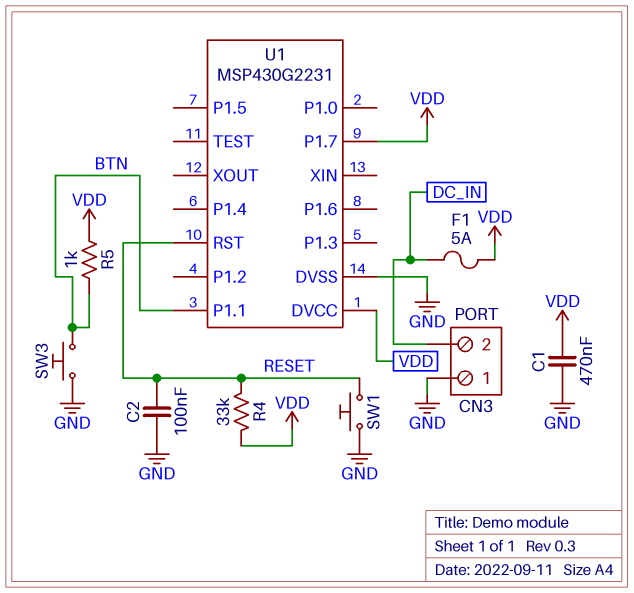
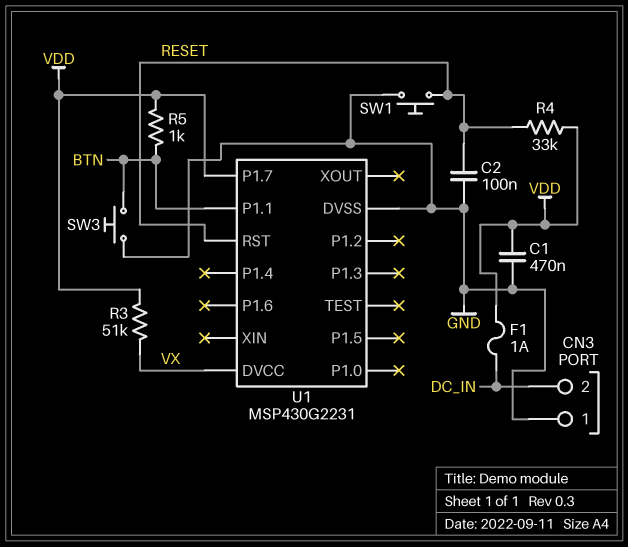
F1: 5A (DC_IN, VDD) -> 1A (DC_IN, VDD)
R3: none -> 51k (VDD, VX)
U1 pin DVCC: VDD -> VX

